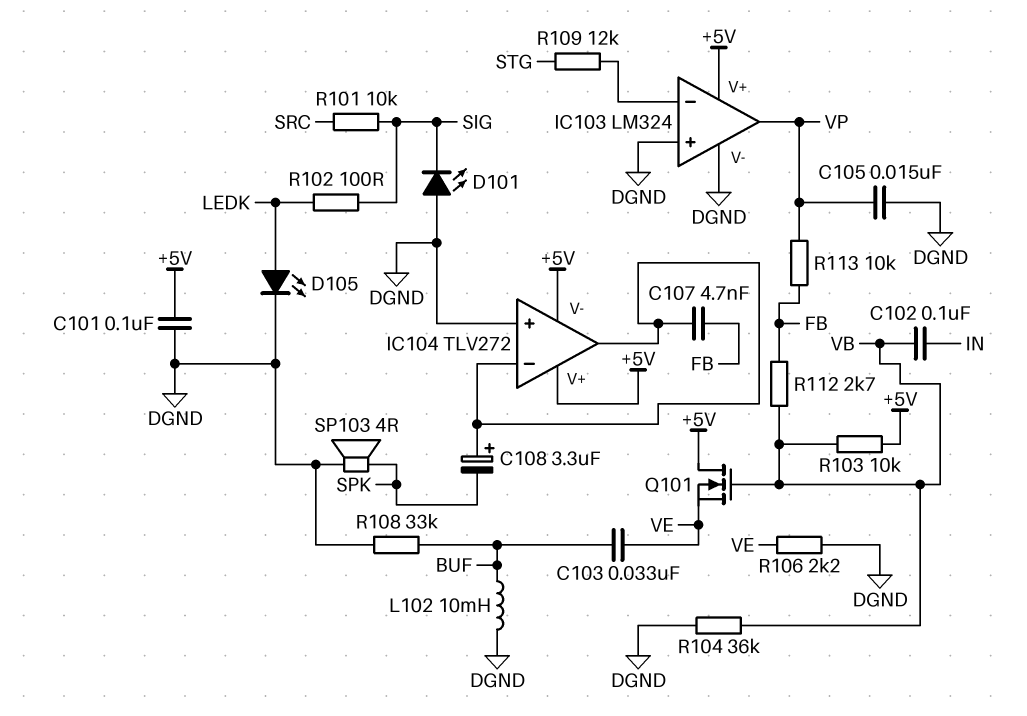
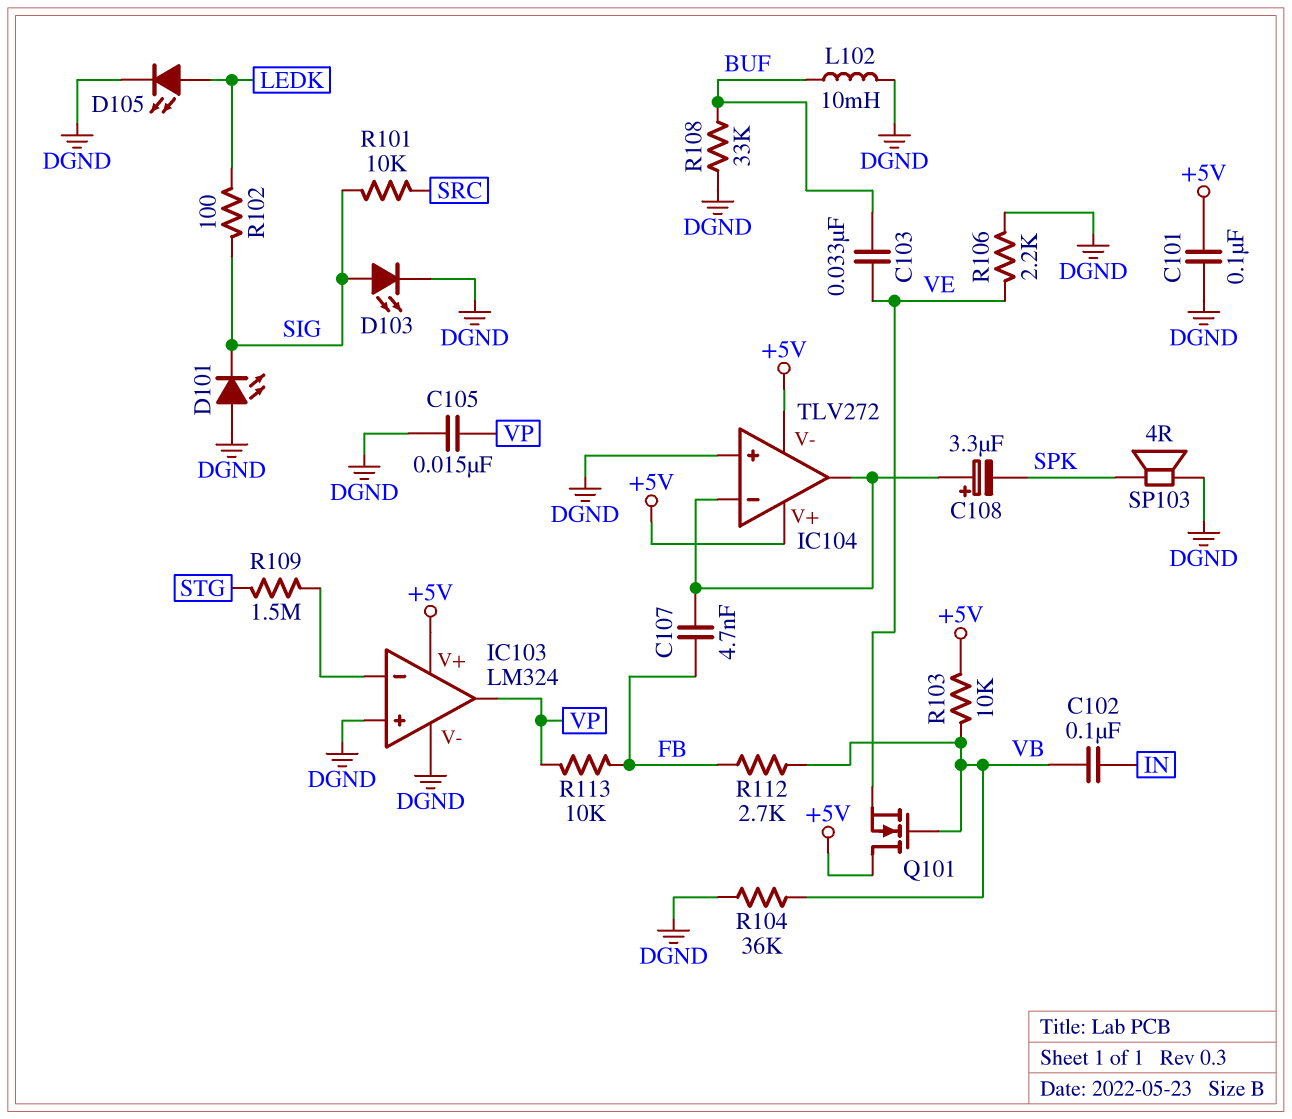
D103: none -> LED (A SIG, K DGND)
R109: 12k (IC103/in-, STG) -> 1.5M (IC103/in-, STG)

